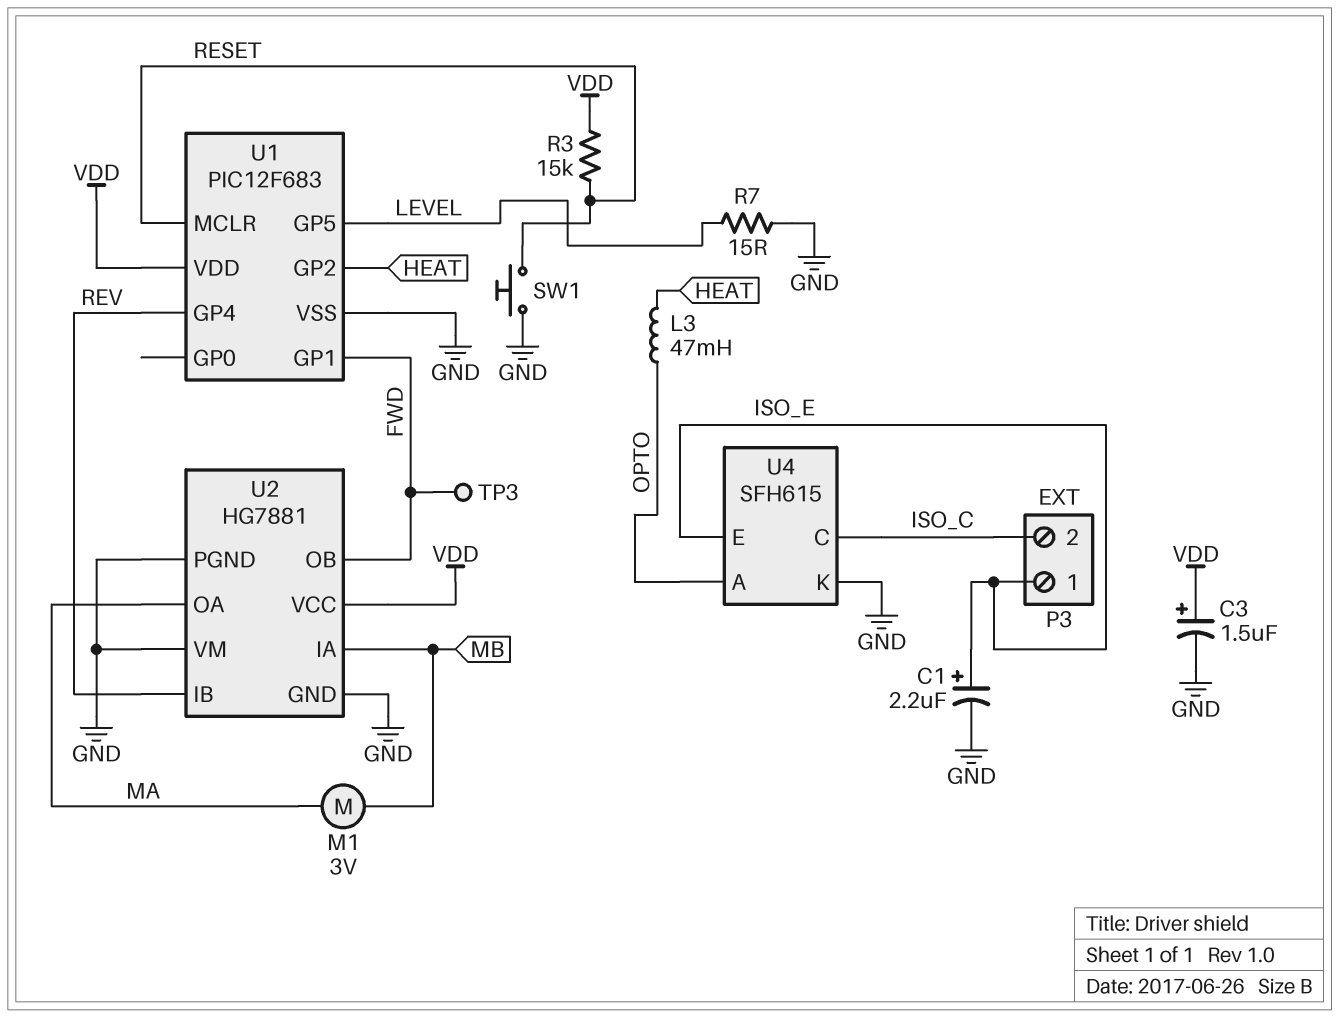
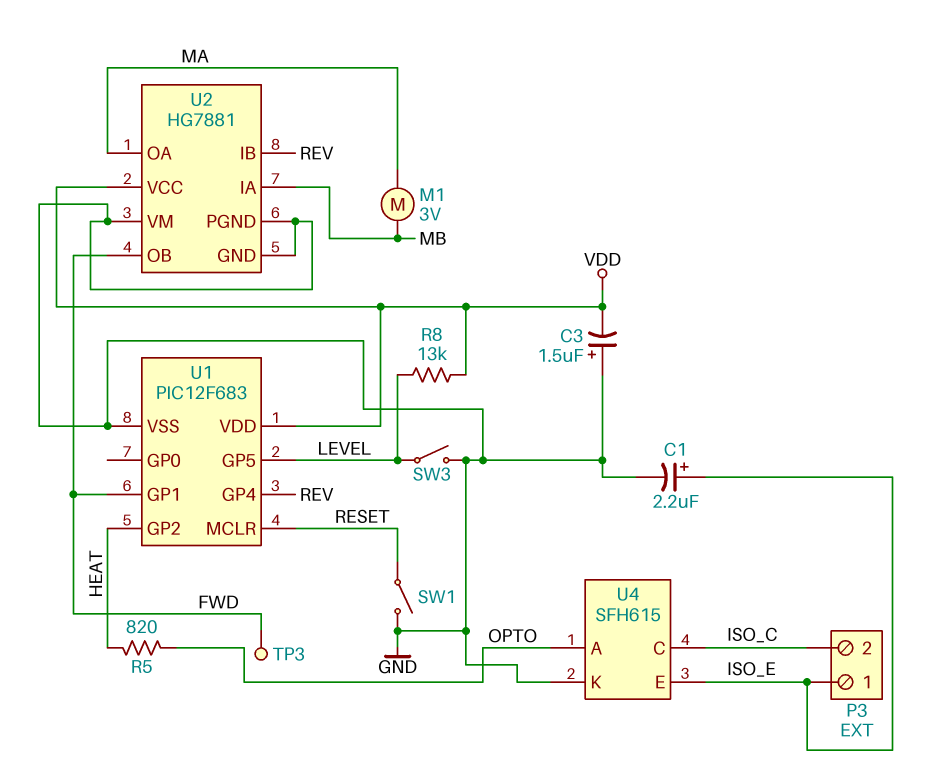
C3: 1.5uF (plus VDD, minus GND) -> 1.5uF (plus GND, minus VDD)
L3: 47mH (HEAT, OPTO) -> none
R3: 15k (RESET, VDD) -> none
R5: none -> 820 (HEAT, OPTO)
R7: 15 (GND, LEVEL) -> none
R8: none -> 13k (LEVEL, VDD)
SW1: button (GND, RESET) -> switch (GND, RESET)
SW3: none -> switch (GND, LEVEL)

